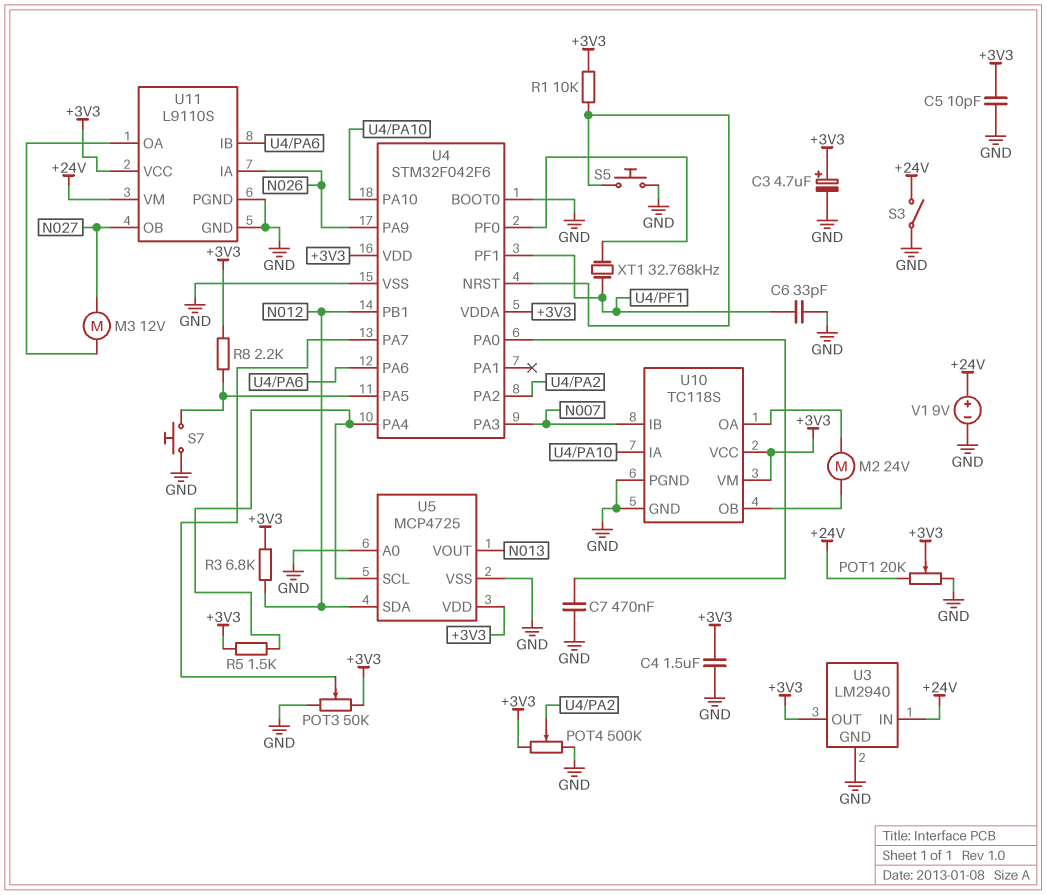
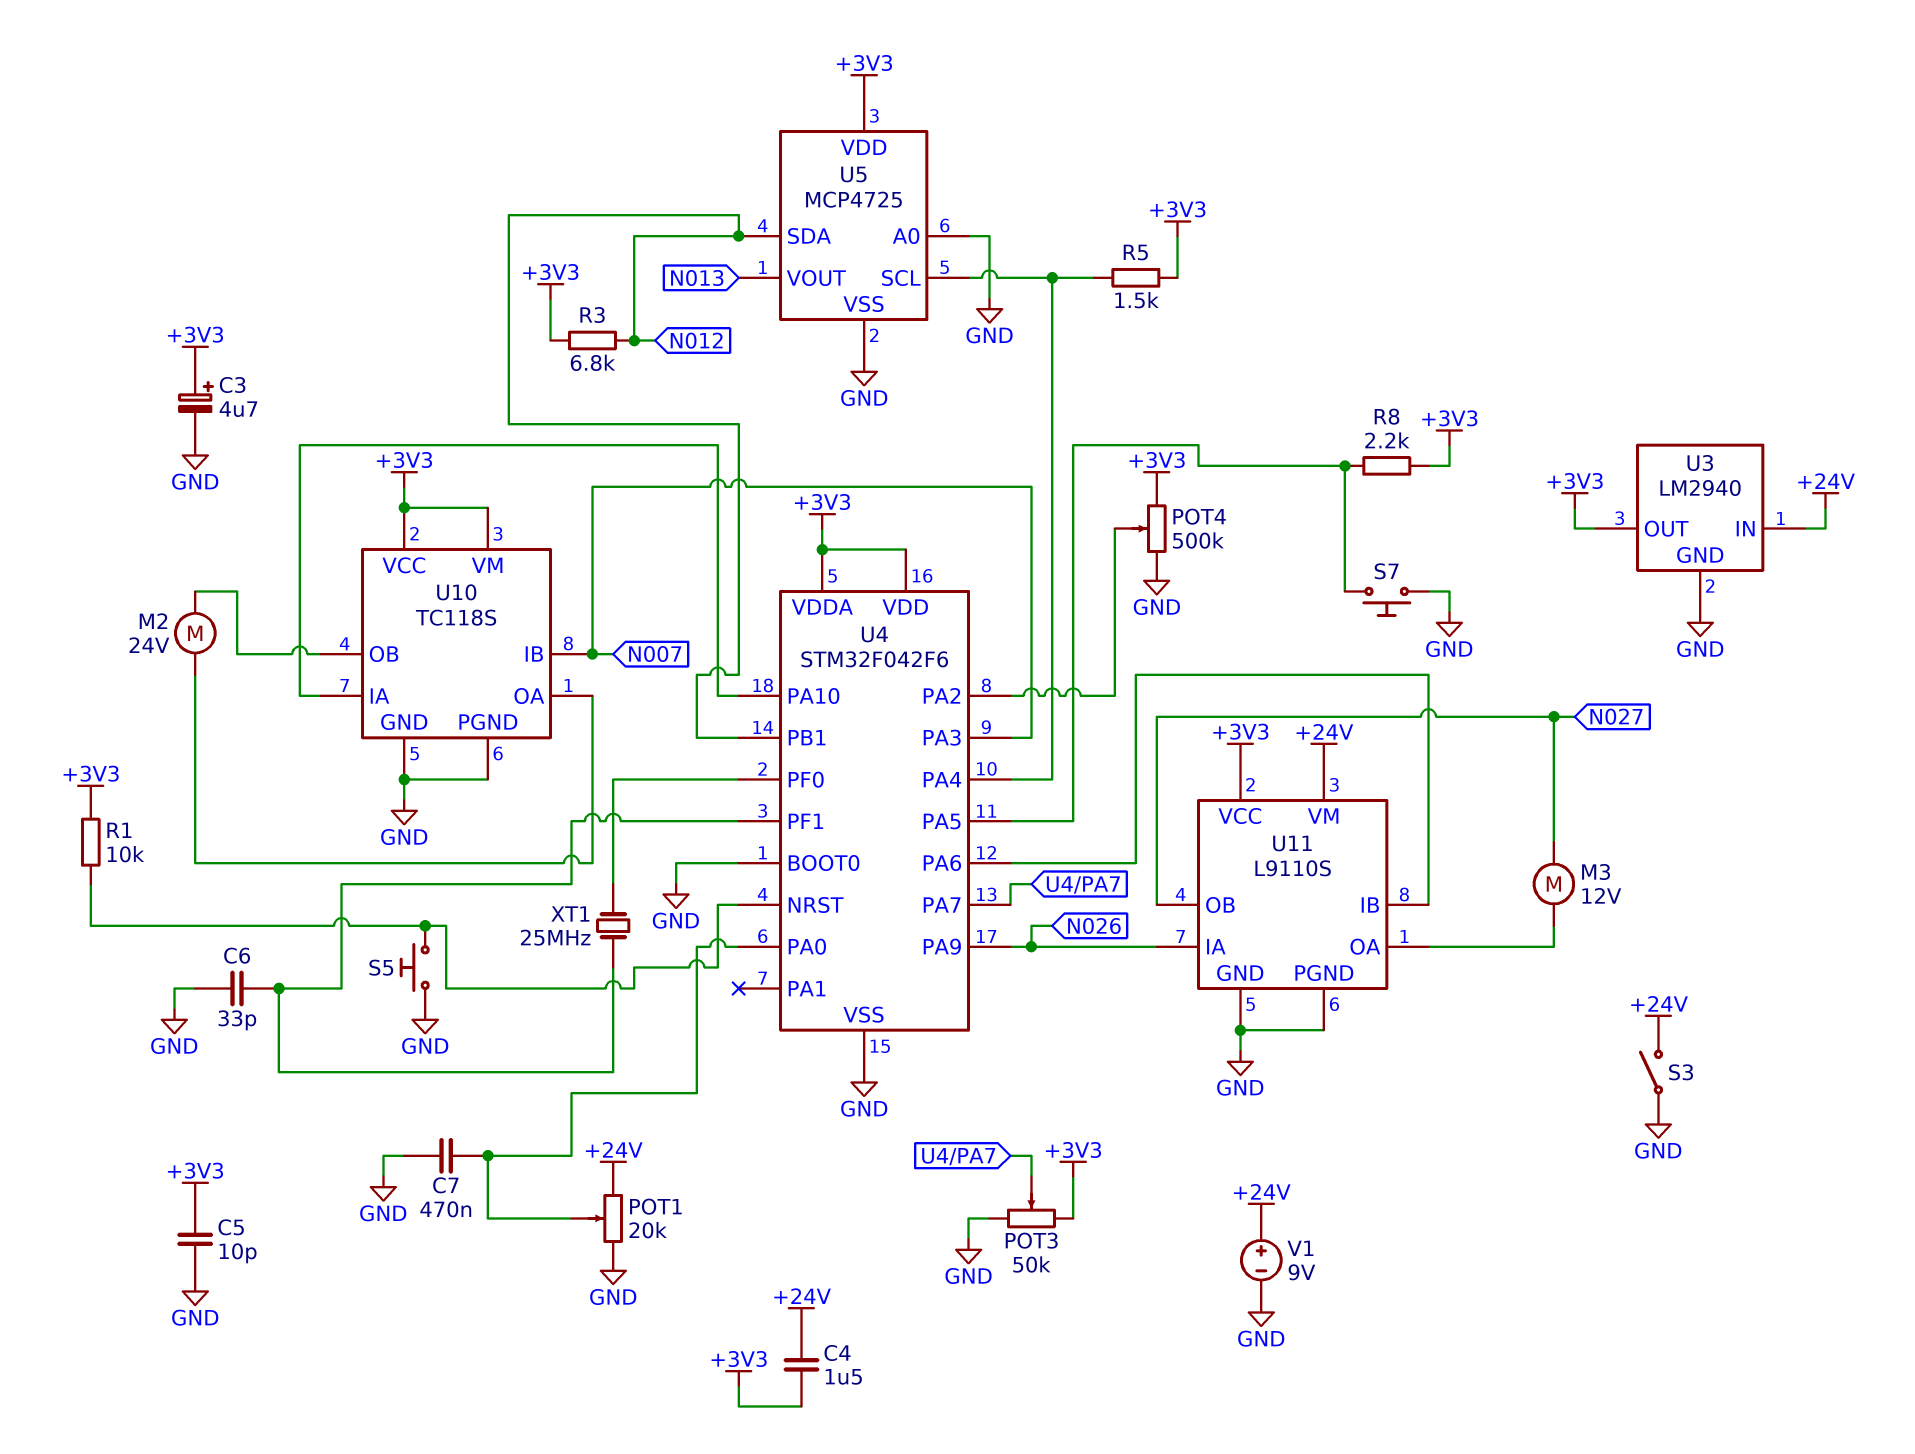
C4: 1.5uF (+3V3, GND) -> 1.5uF (+3V3, +24V)
POT1: 20k (+24V, GND, wiper +3V3) -> 20k (+24V, GND, wiper U4/PA0)
XT1: 32.768kHz (U4/PF0, U4/PF1) -> 25MHz (U4/PF0, U4/PF1)

